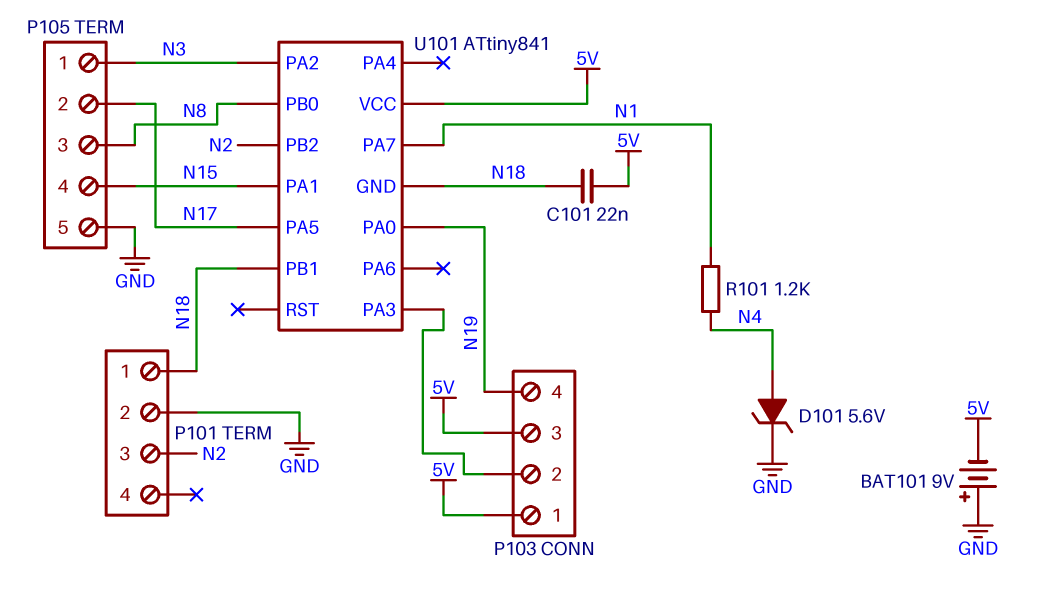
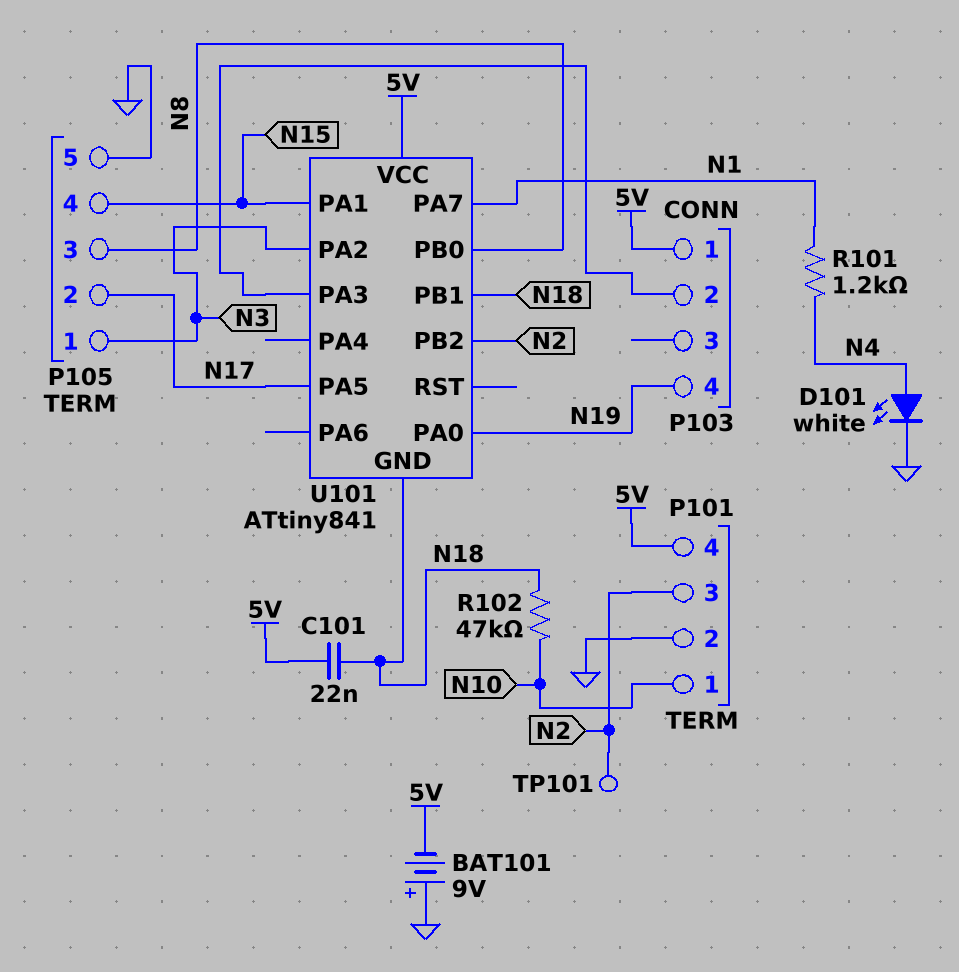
D101: zener 5.6V (A N4, K GND) -> LED white (A N4, K GND)
P101 pin 1: N18 -> N10
P101 pin 4: none -> 5V
P103 pin 3: 5V -> none
R102: none -> 47k (N10, N18)
TP101: none -> test point (N2)

